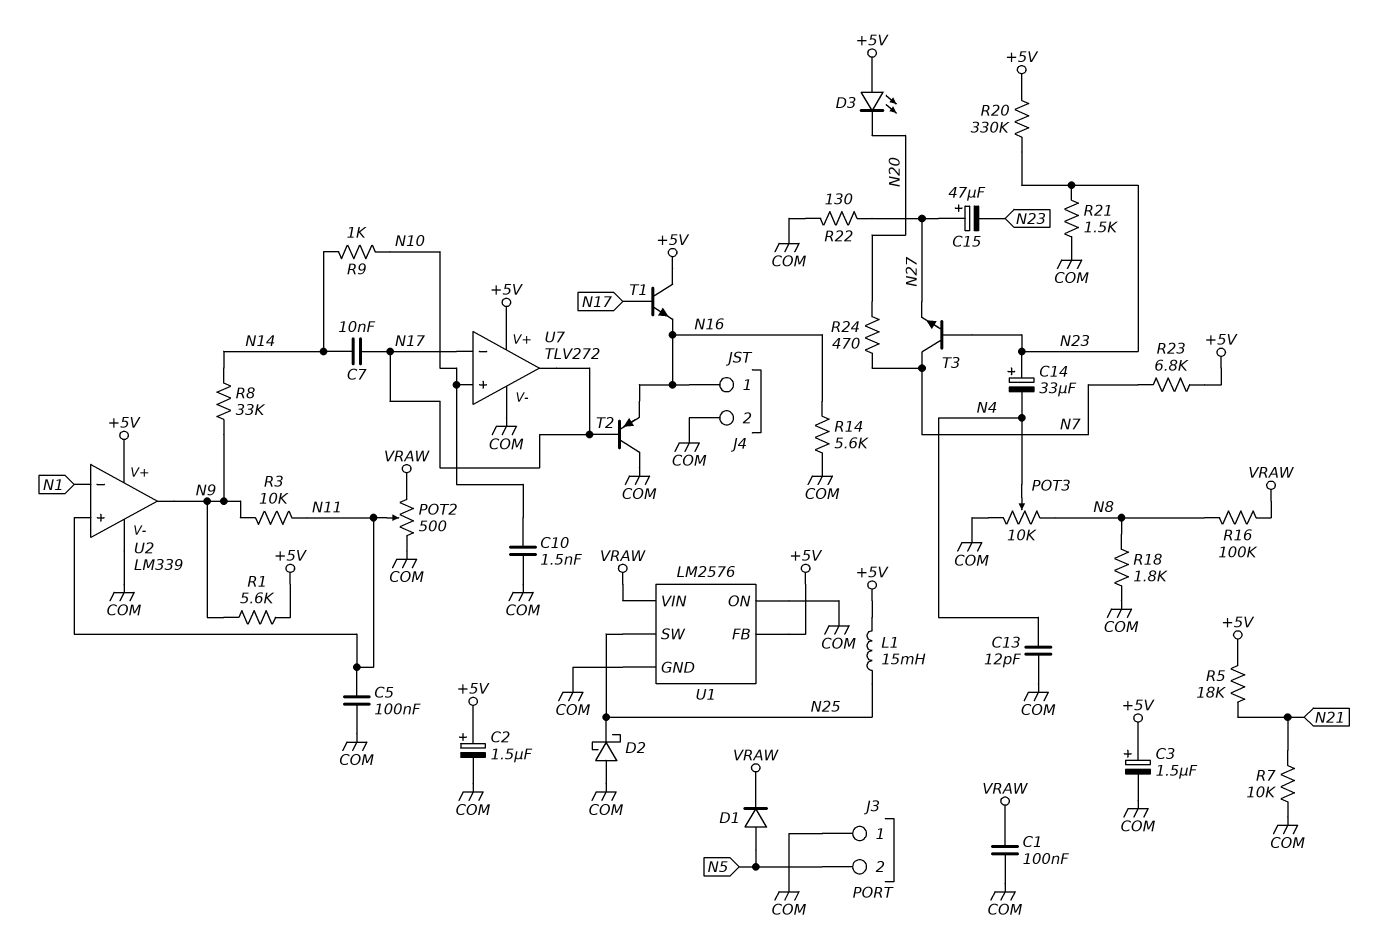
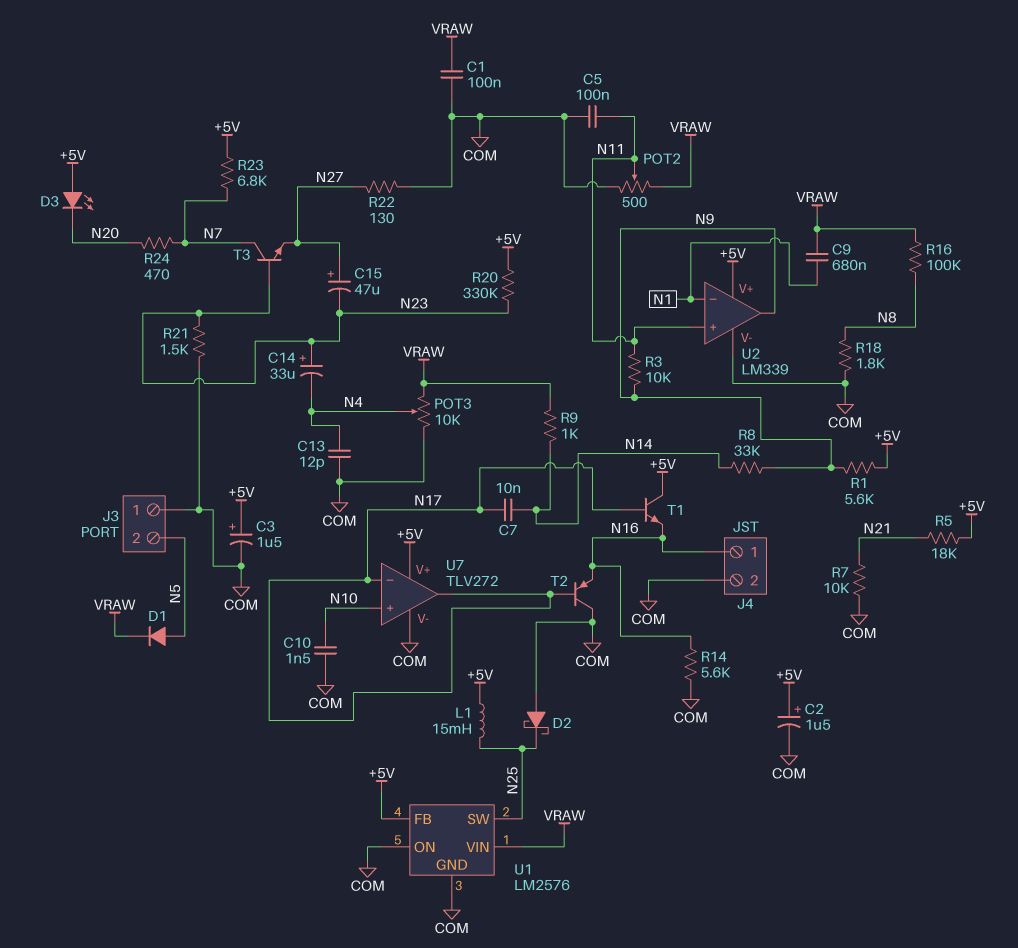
C9: none -> 680nF (N1, VRAW)
POT3: 10k (COM, N8, wiper N4) -> 10k (COM, VRAW, wiper N4)
R9: 1k (N10, N14) -> 1k (N14, VRAW)

